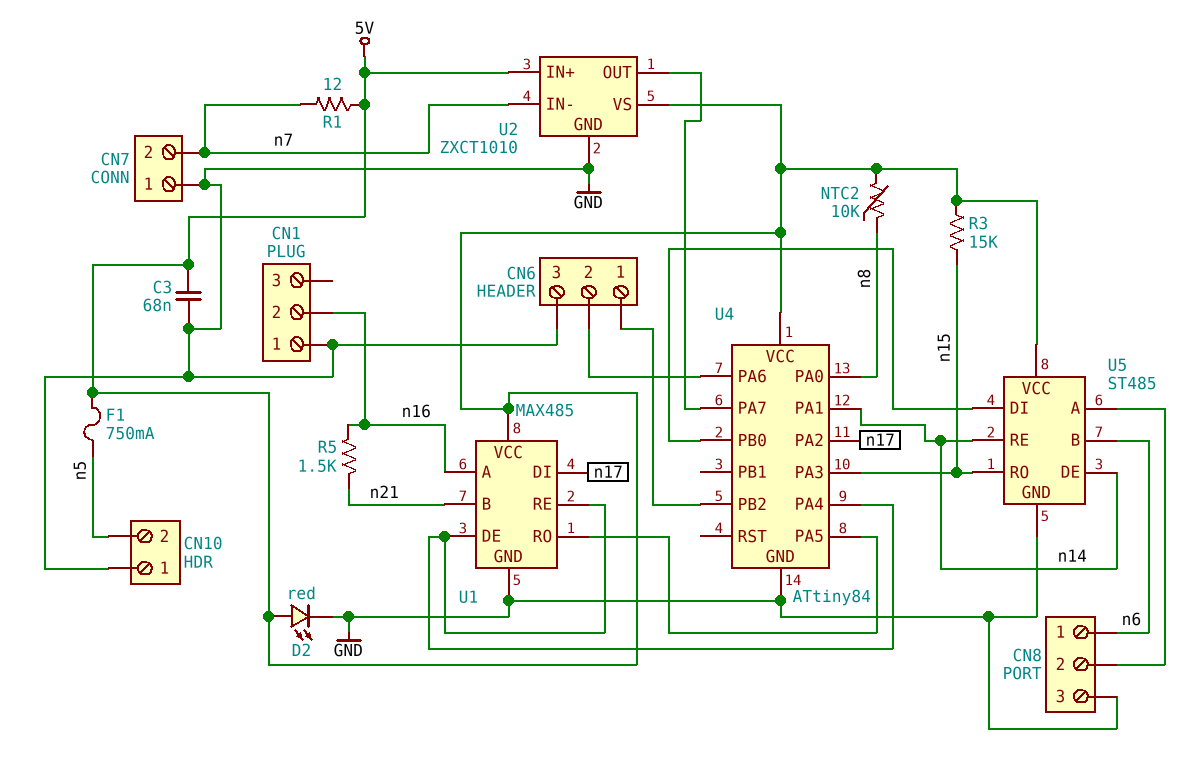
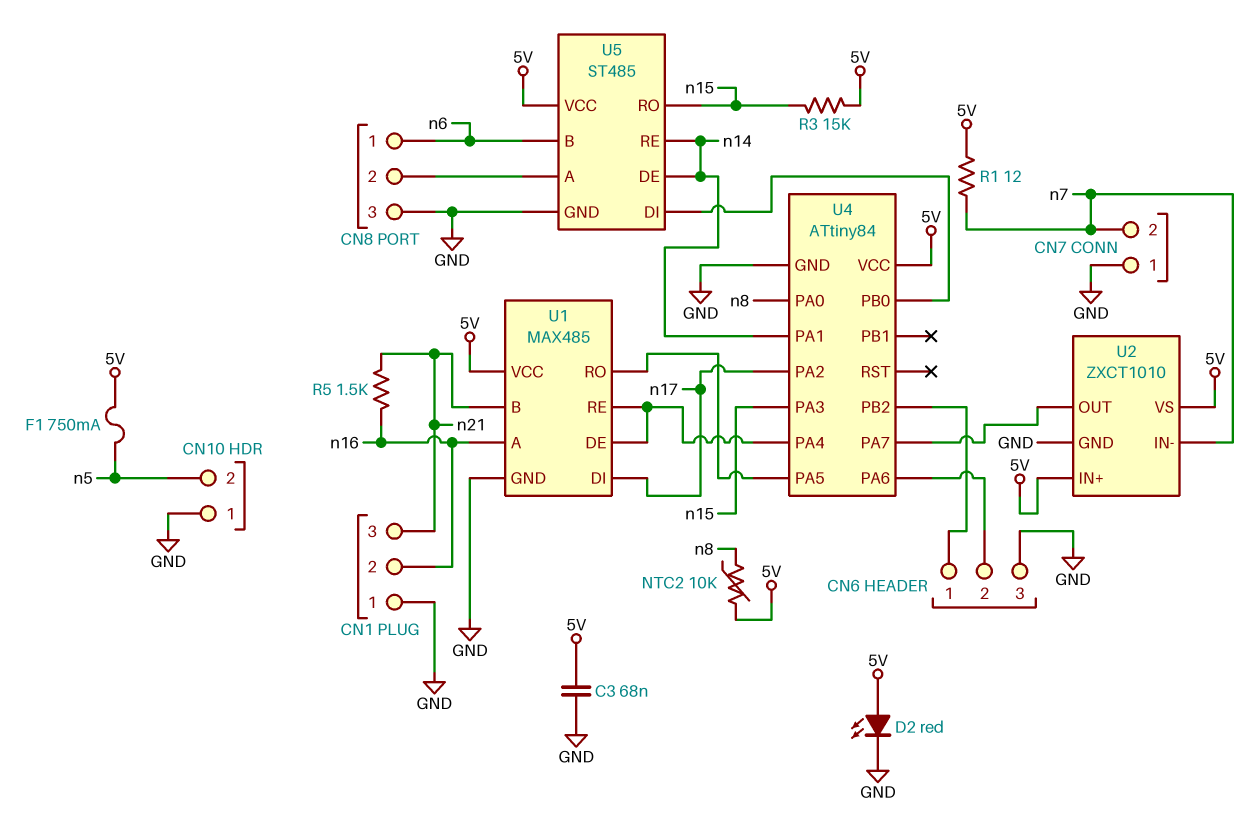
CN1 pin 3: none -> n21

